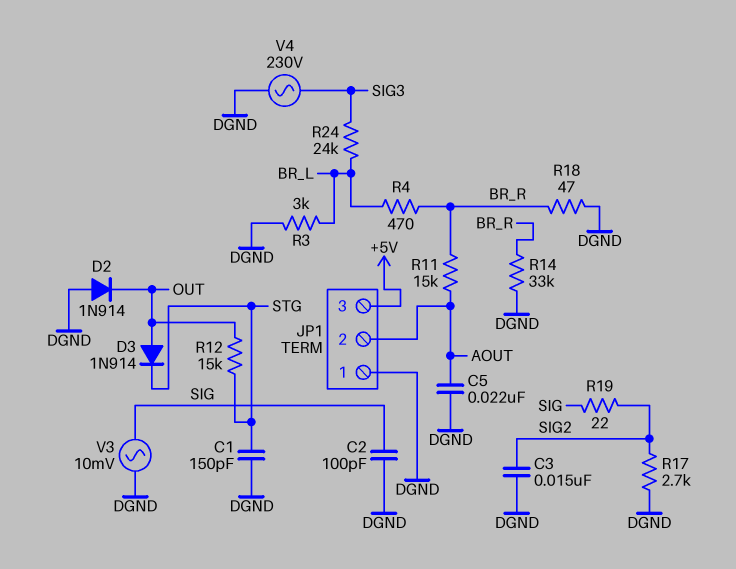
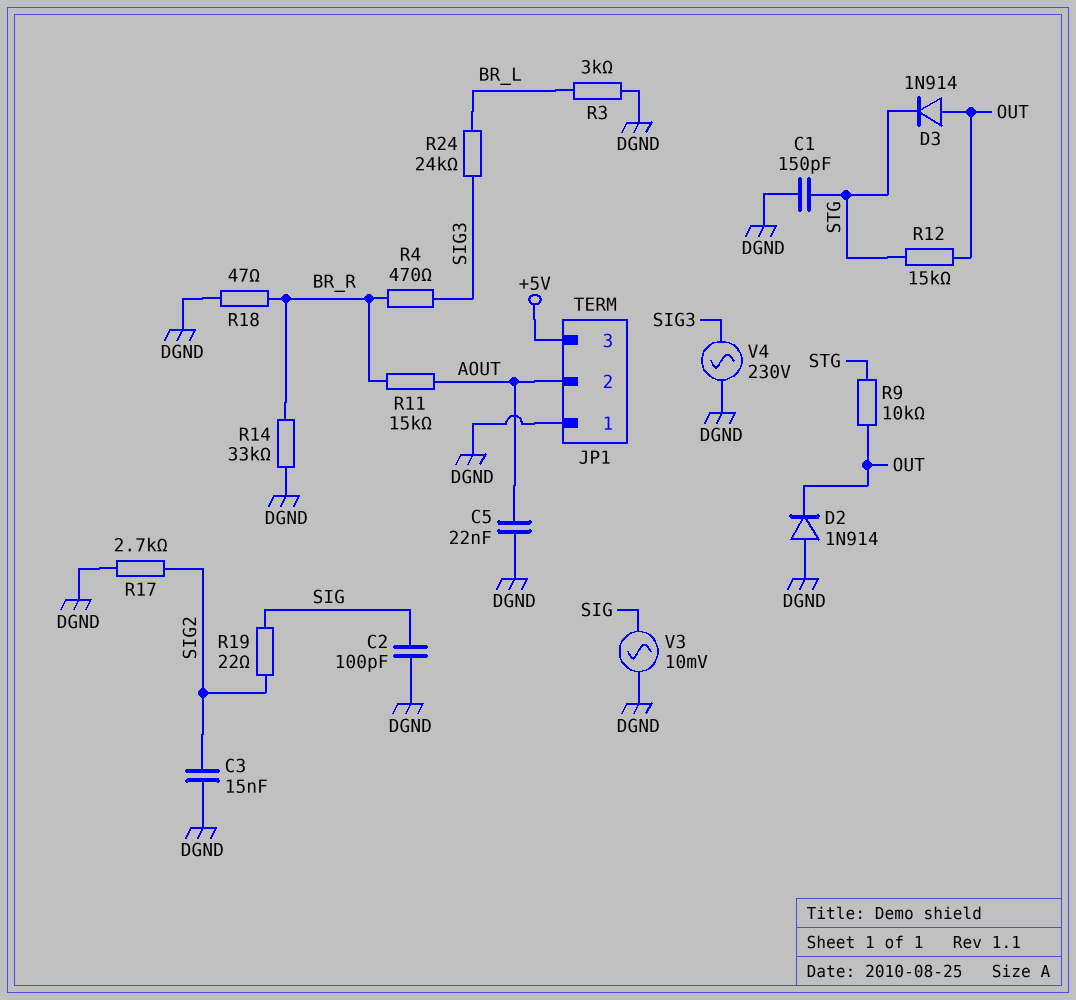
R4: 470 (BR_L, BR_R) -> 470 (BR_R, SIG3)
R9: none -> 10k (OUT, STG)

